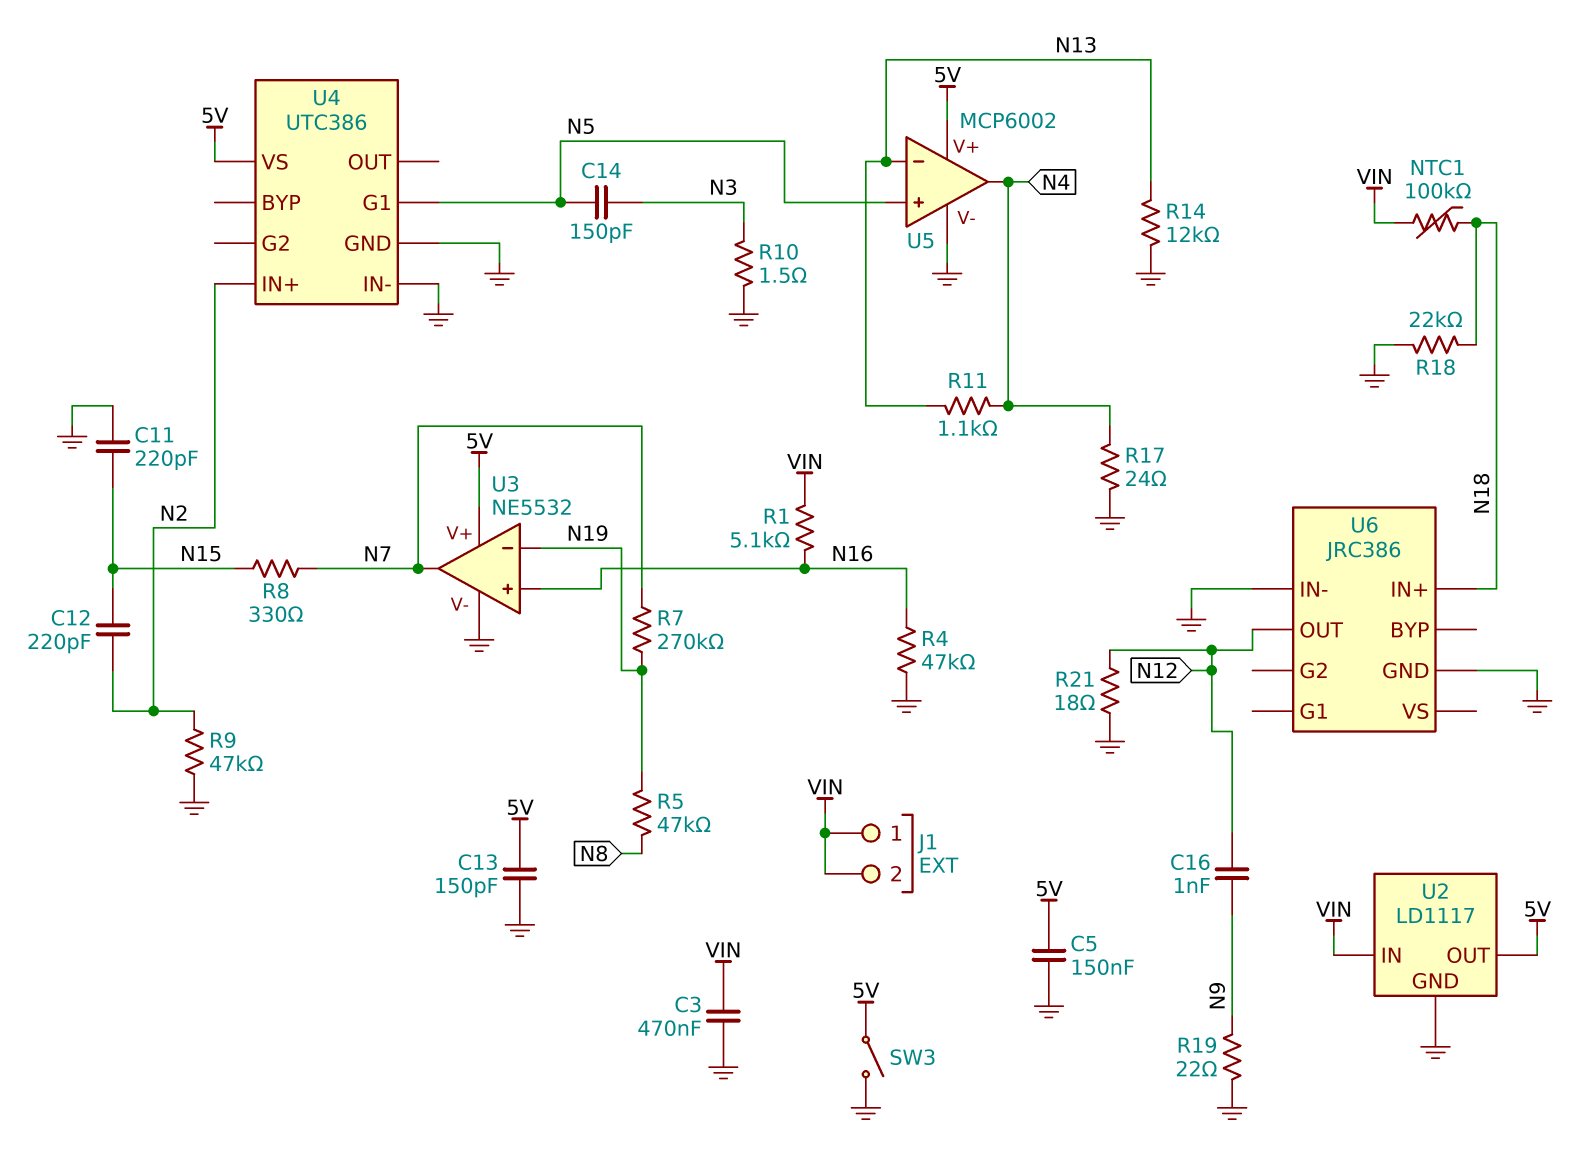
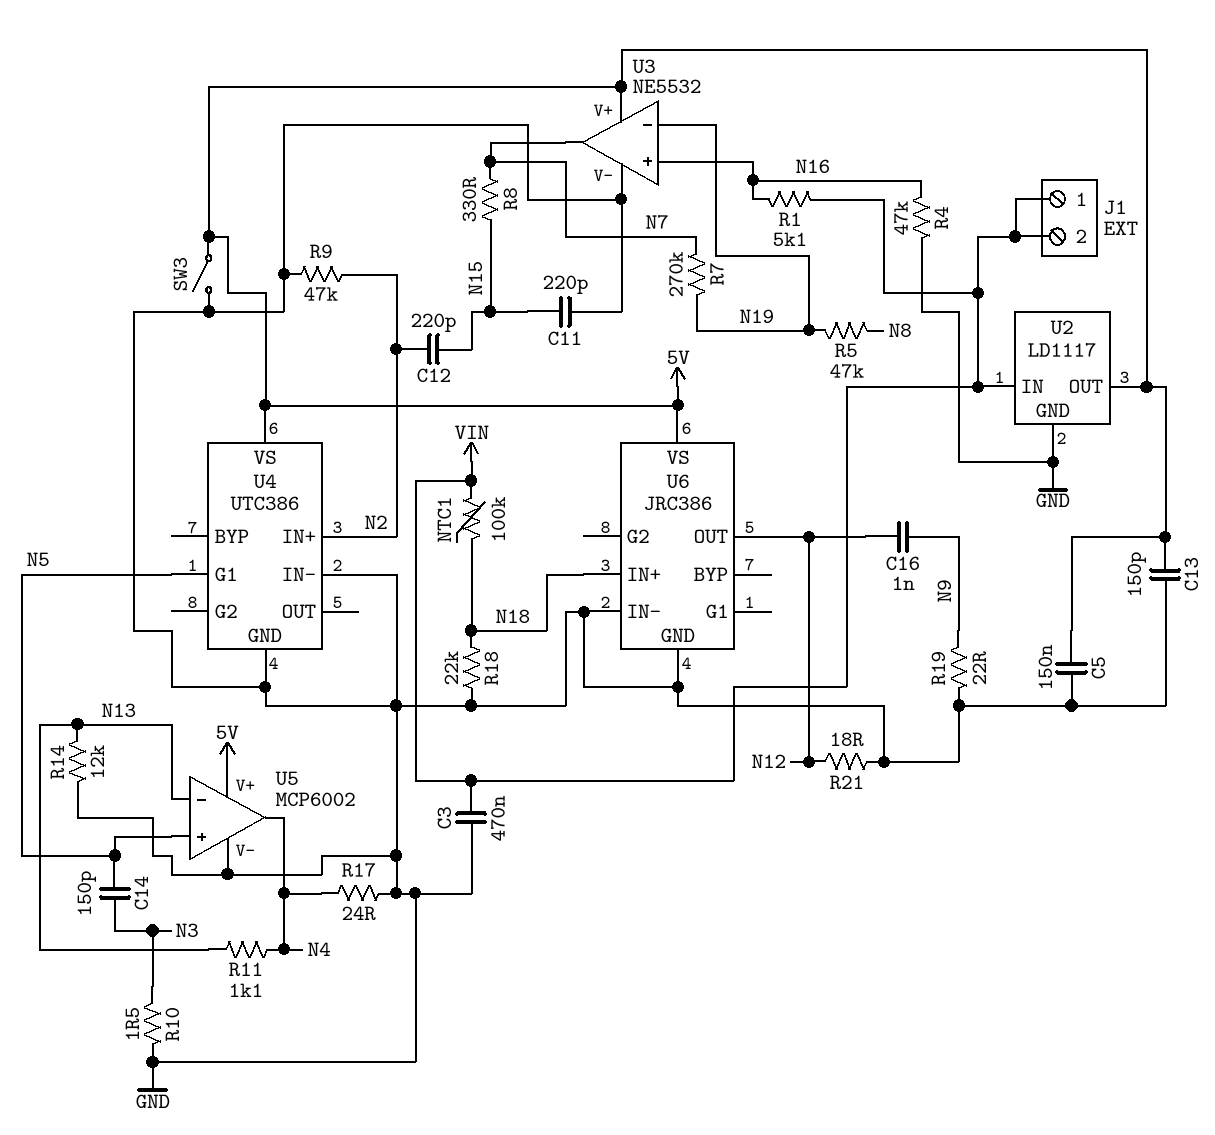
U6 pin VS: none -> 5V

